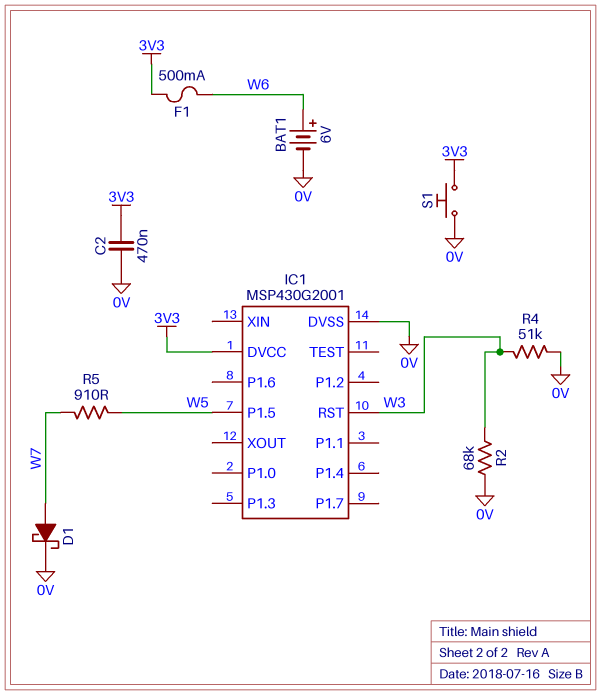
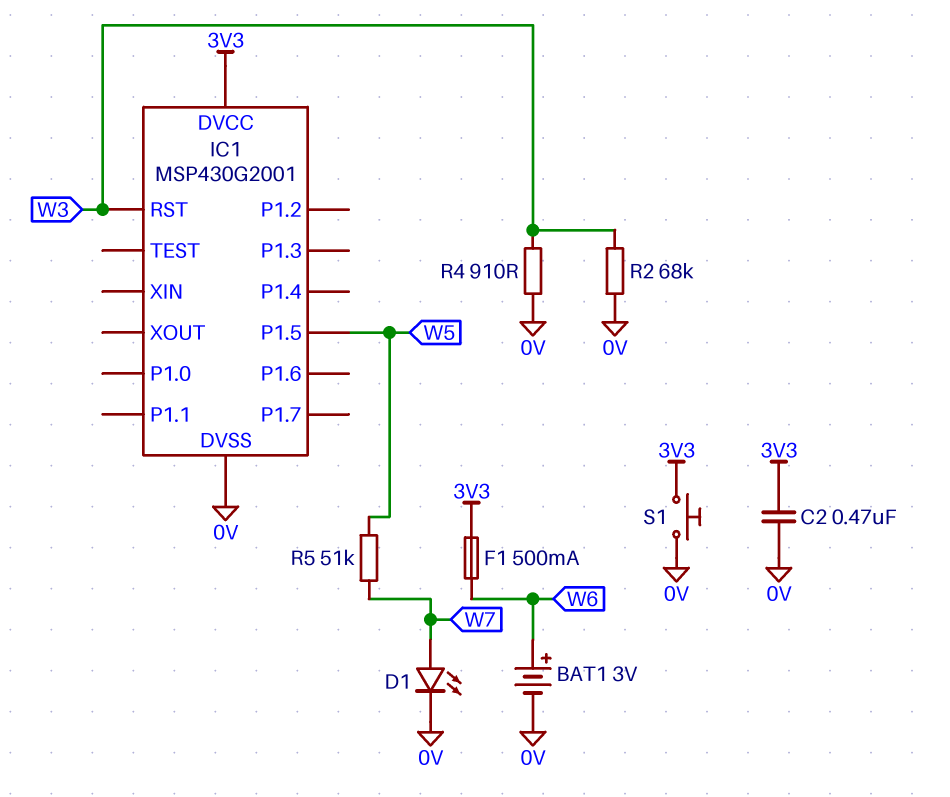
BAT1: 6V (plus W6, minus 0V) -> 3V (plus W6, minus 0V)
D1: schottky (A W7, K 0V) -> LED (A W7, K 0V)
R4: 51k (0V, W3) -> 910 (0V, W3)
R5: 910 (W5, W7) -> 51k (W5, W7)

